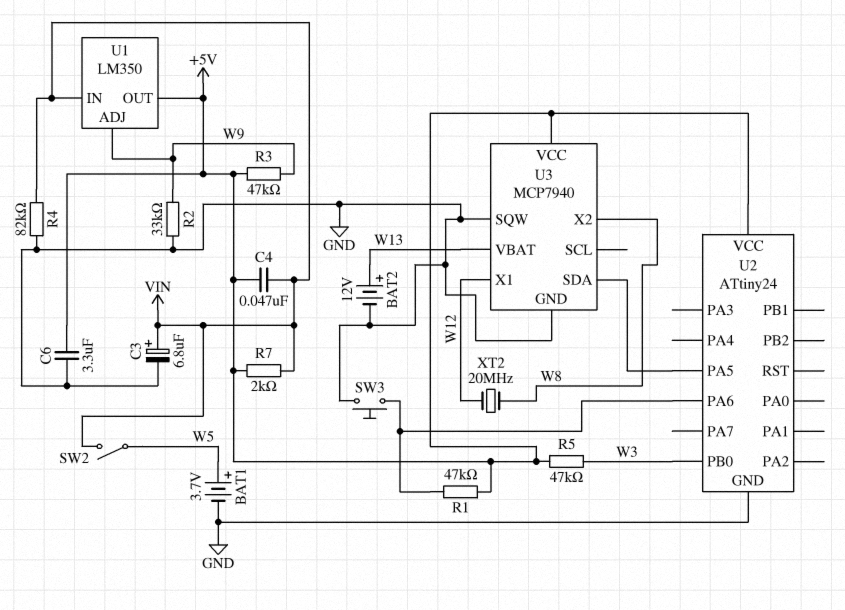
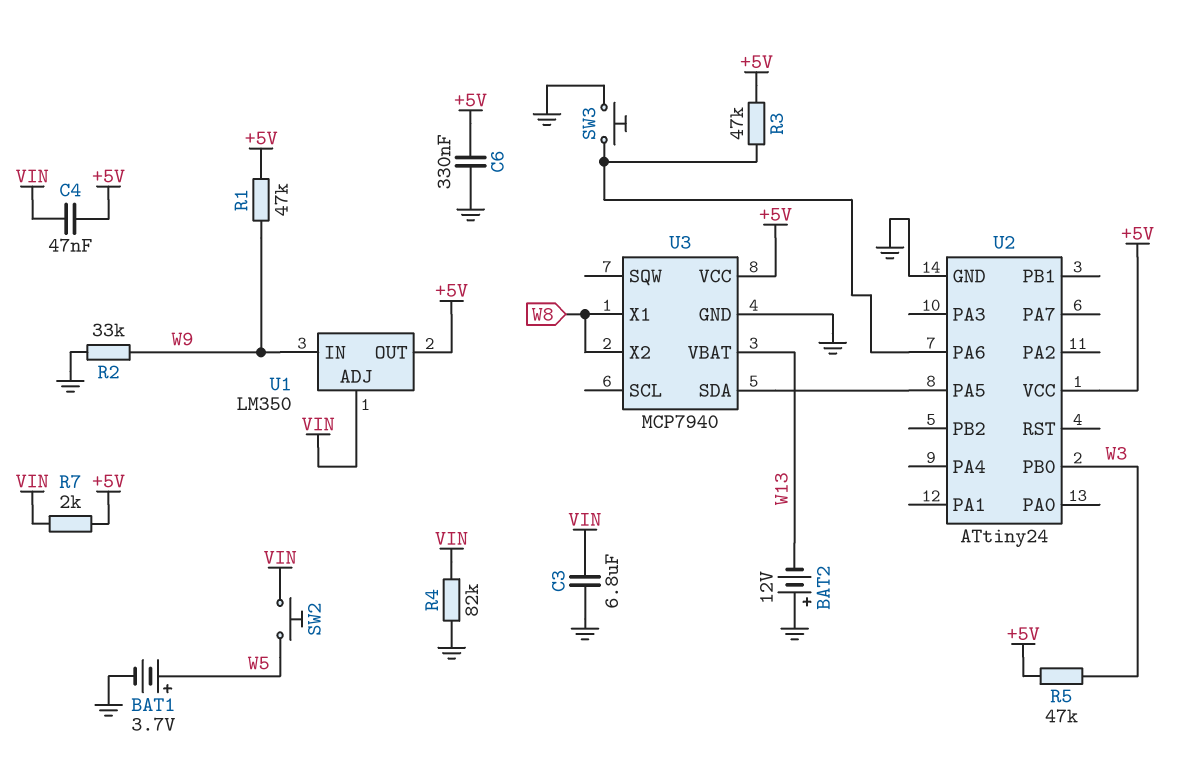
BAT2: 12V (plus W13, minus GND) -> 12V (plus GND, minus W13)
C3: 6.8uF (plus VIN, minus GND) -> 6.8uF (GND, VIN)
C6: 3.3uF (+5V, GND) -> 330nF (+5V, GND)
R1: 47k (+5V, U2/PA6) -> 47k (+5V, W9)
R3: 47k (+5V, W9) -> 47k (+5V, U2/PA6)
SW2: switch (VIN, W5) -> button (VIN, W5)
U1 pin ADJ: W9 -> VIN
U1 pin IN: VIN -> W9
U3 pin SQW: GND -> none
U3 pin X1: W12 -> W8
XT2: 20MHz (W8, W12) -> none

